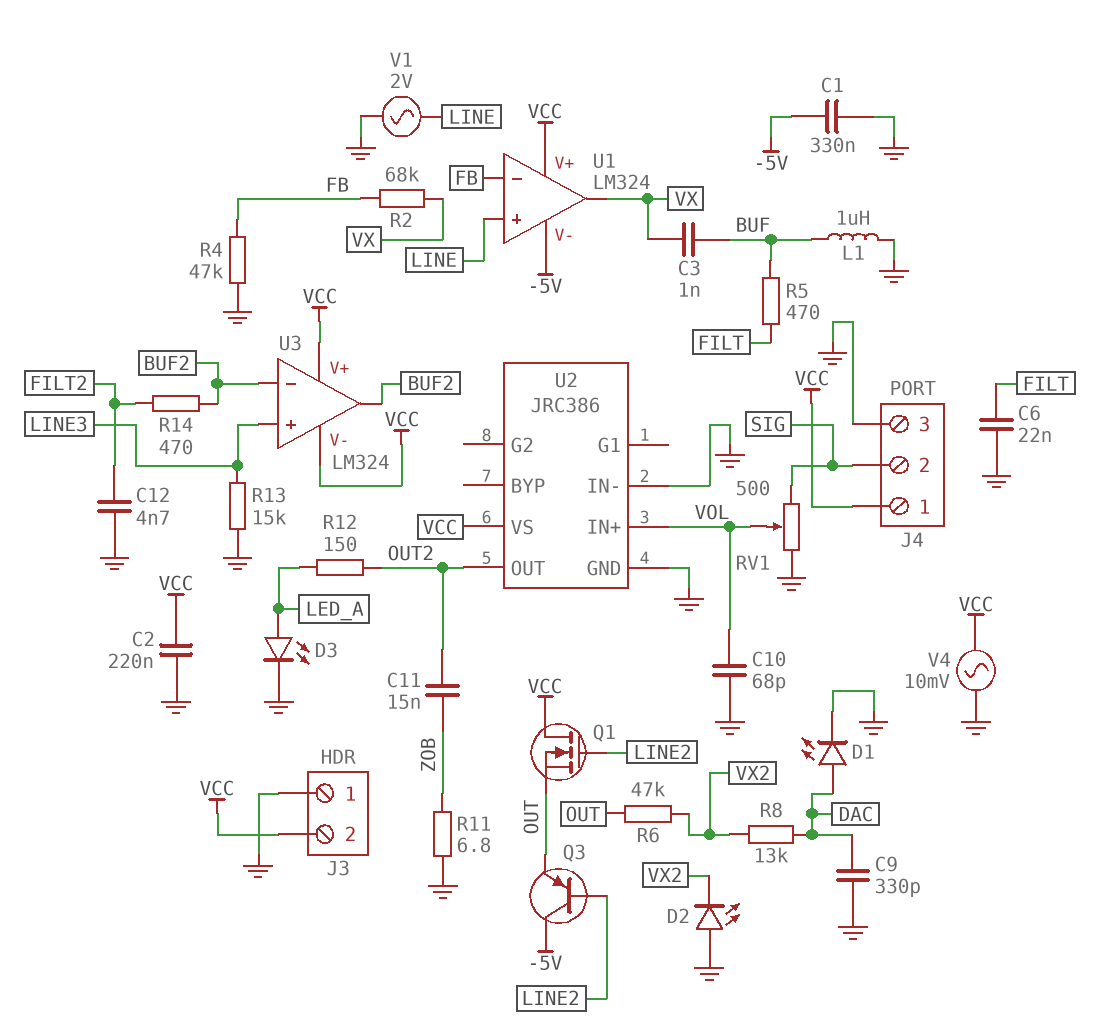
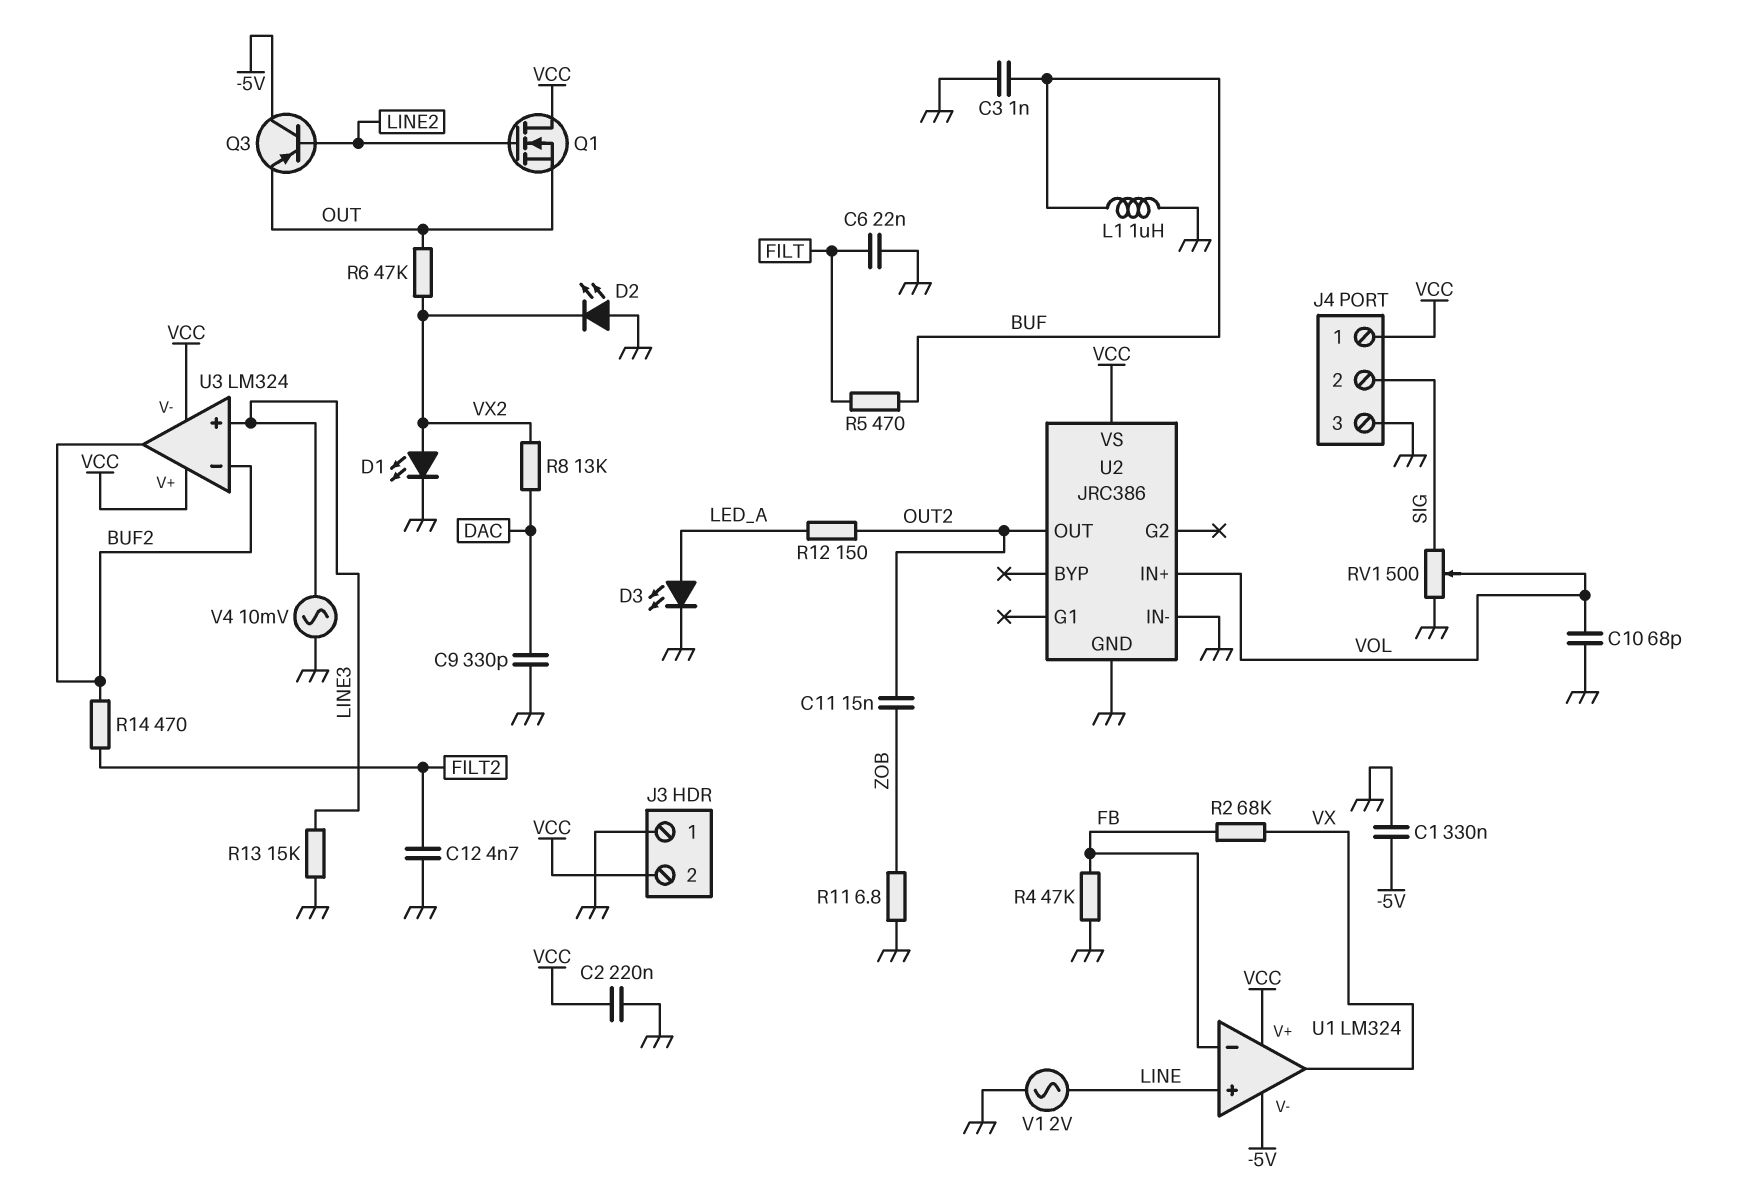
C3: 1nF (BUF, VX) -> 1nF (BUF, GND)
D1: LED (A DAC, K GND) -> LED (A VX2, K GND)
V4: AC 10mV (GND, VCC) -> AC 10mV (GND, LINE3)

